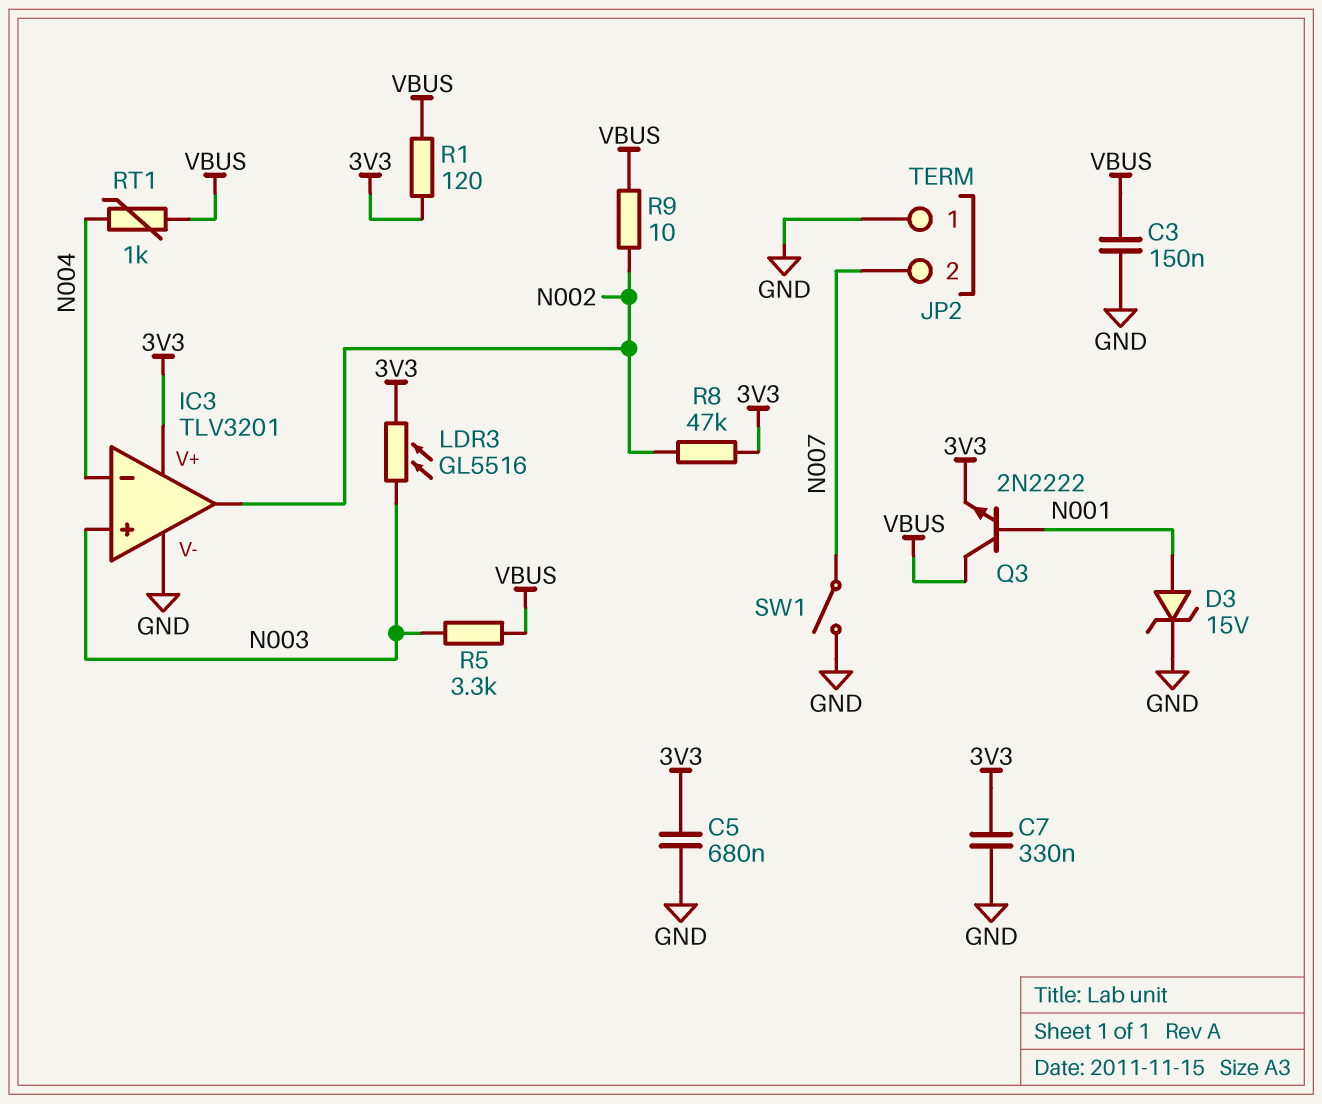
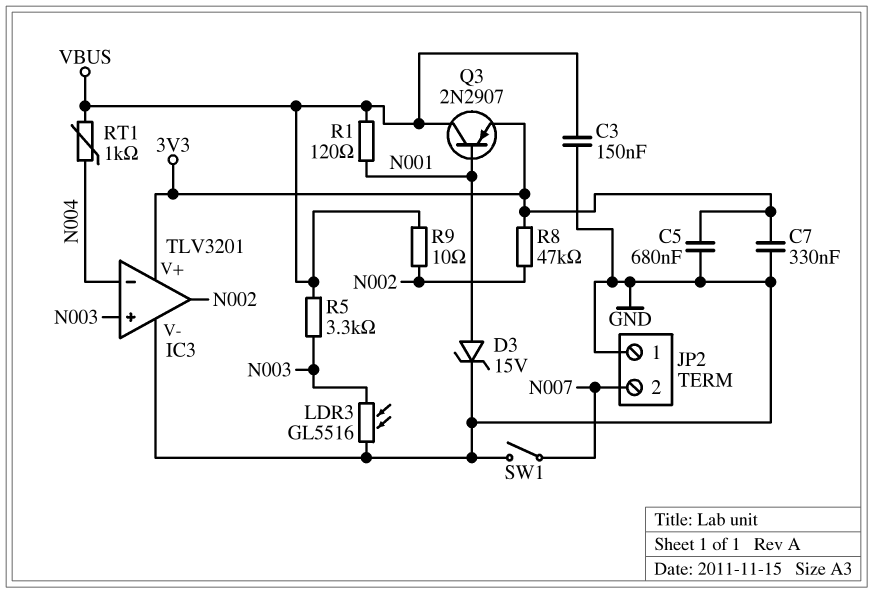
LDR3: GL5516 (3V3, N003) -> GL5516 (GND, N003)
Q3: NPN 2N2222 (B N001, C VBUS, E 3V3) -> PNP 2N2907 (B N001, C VBUS, E 3V3)
R1: 120 (3V3, VBUS) -> 120 (N001, VBUS)

